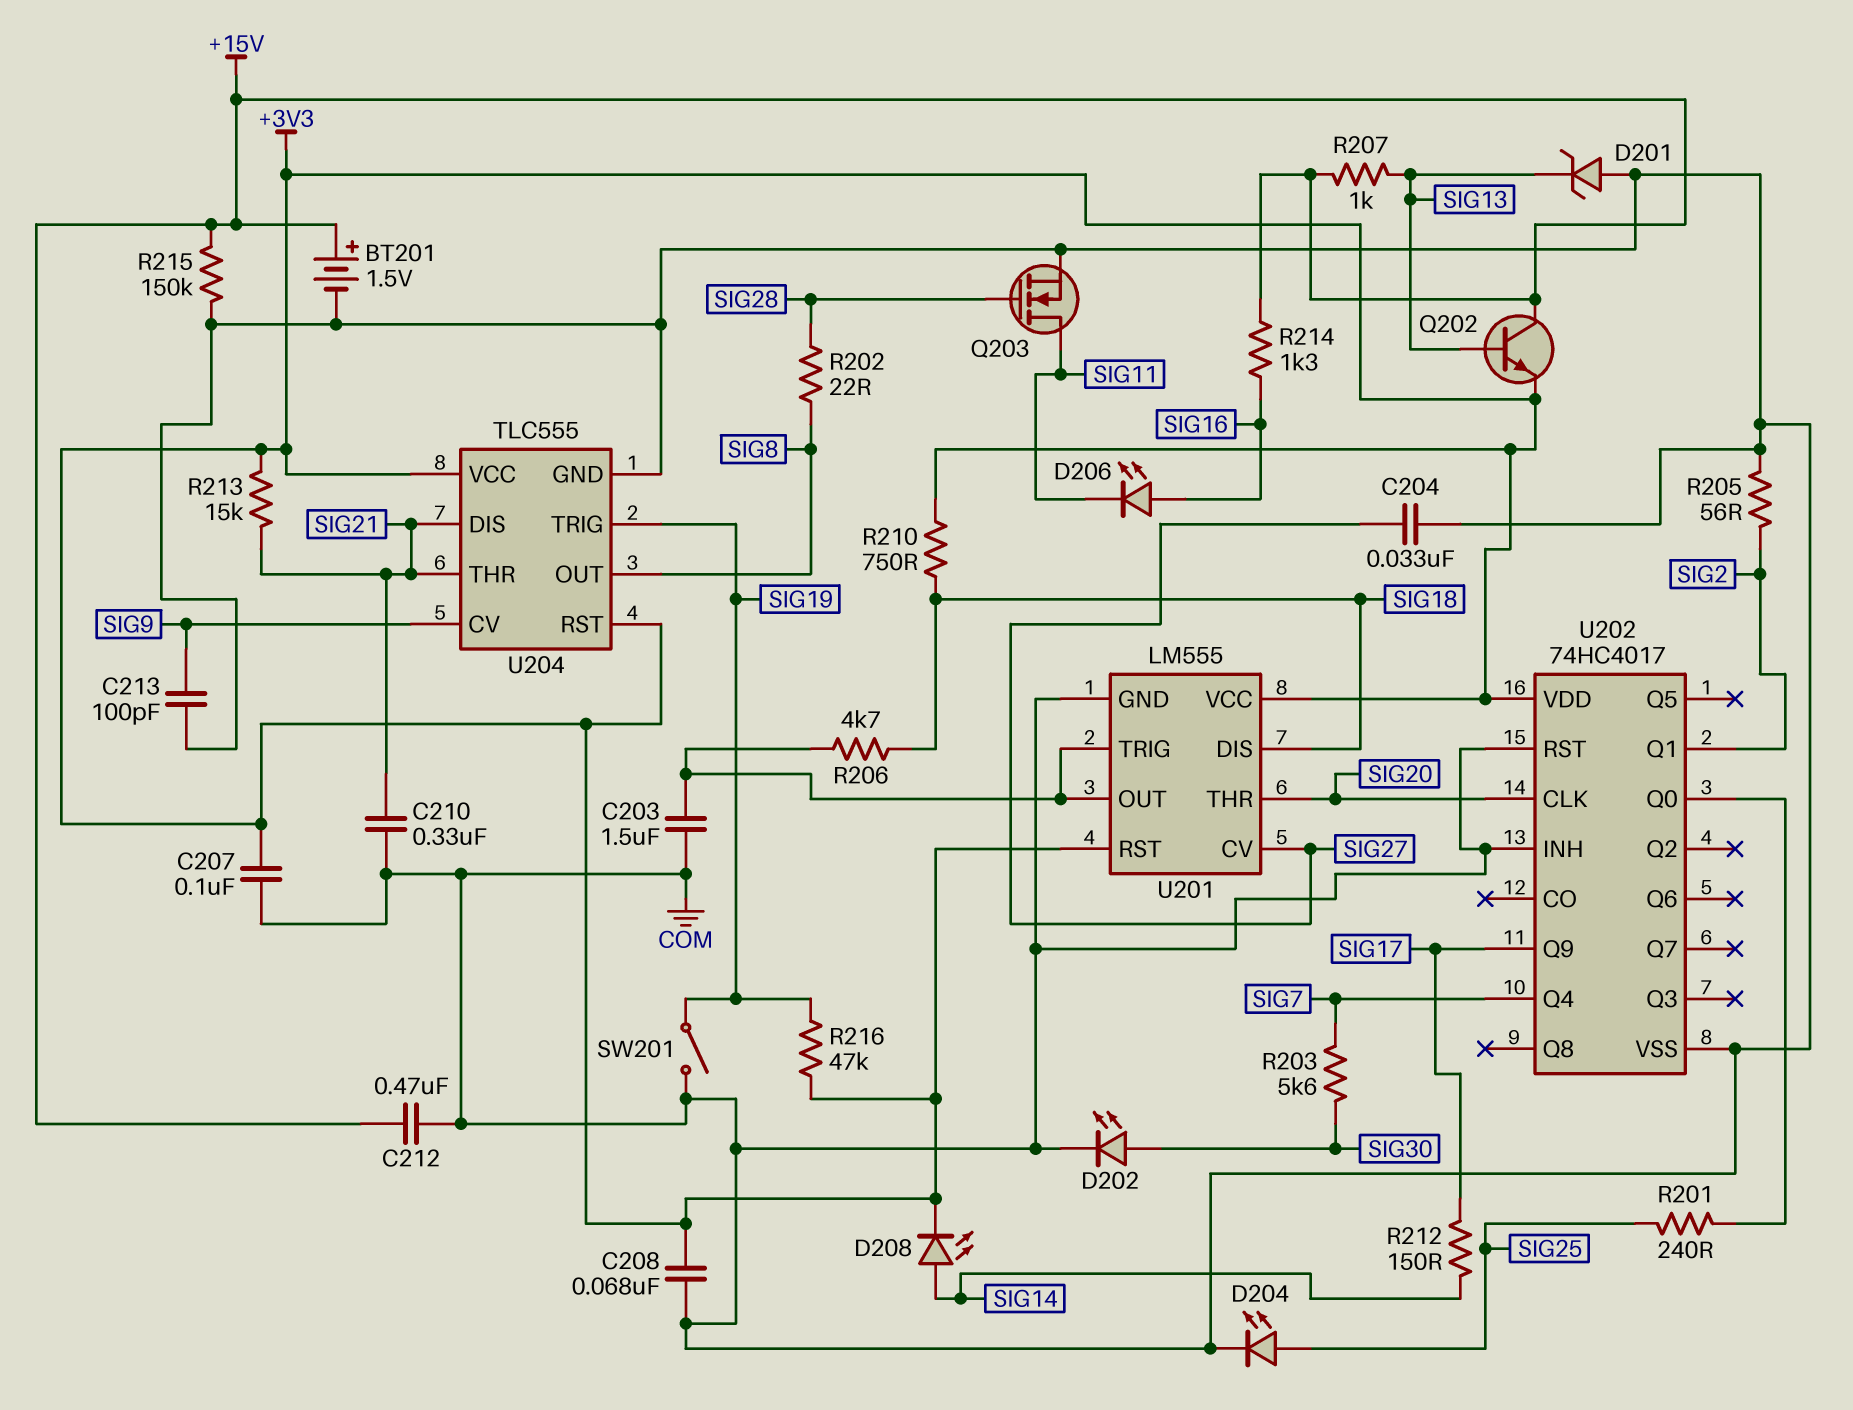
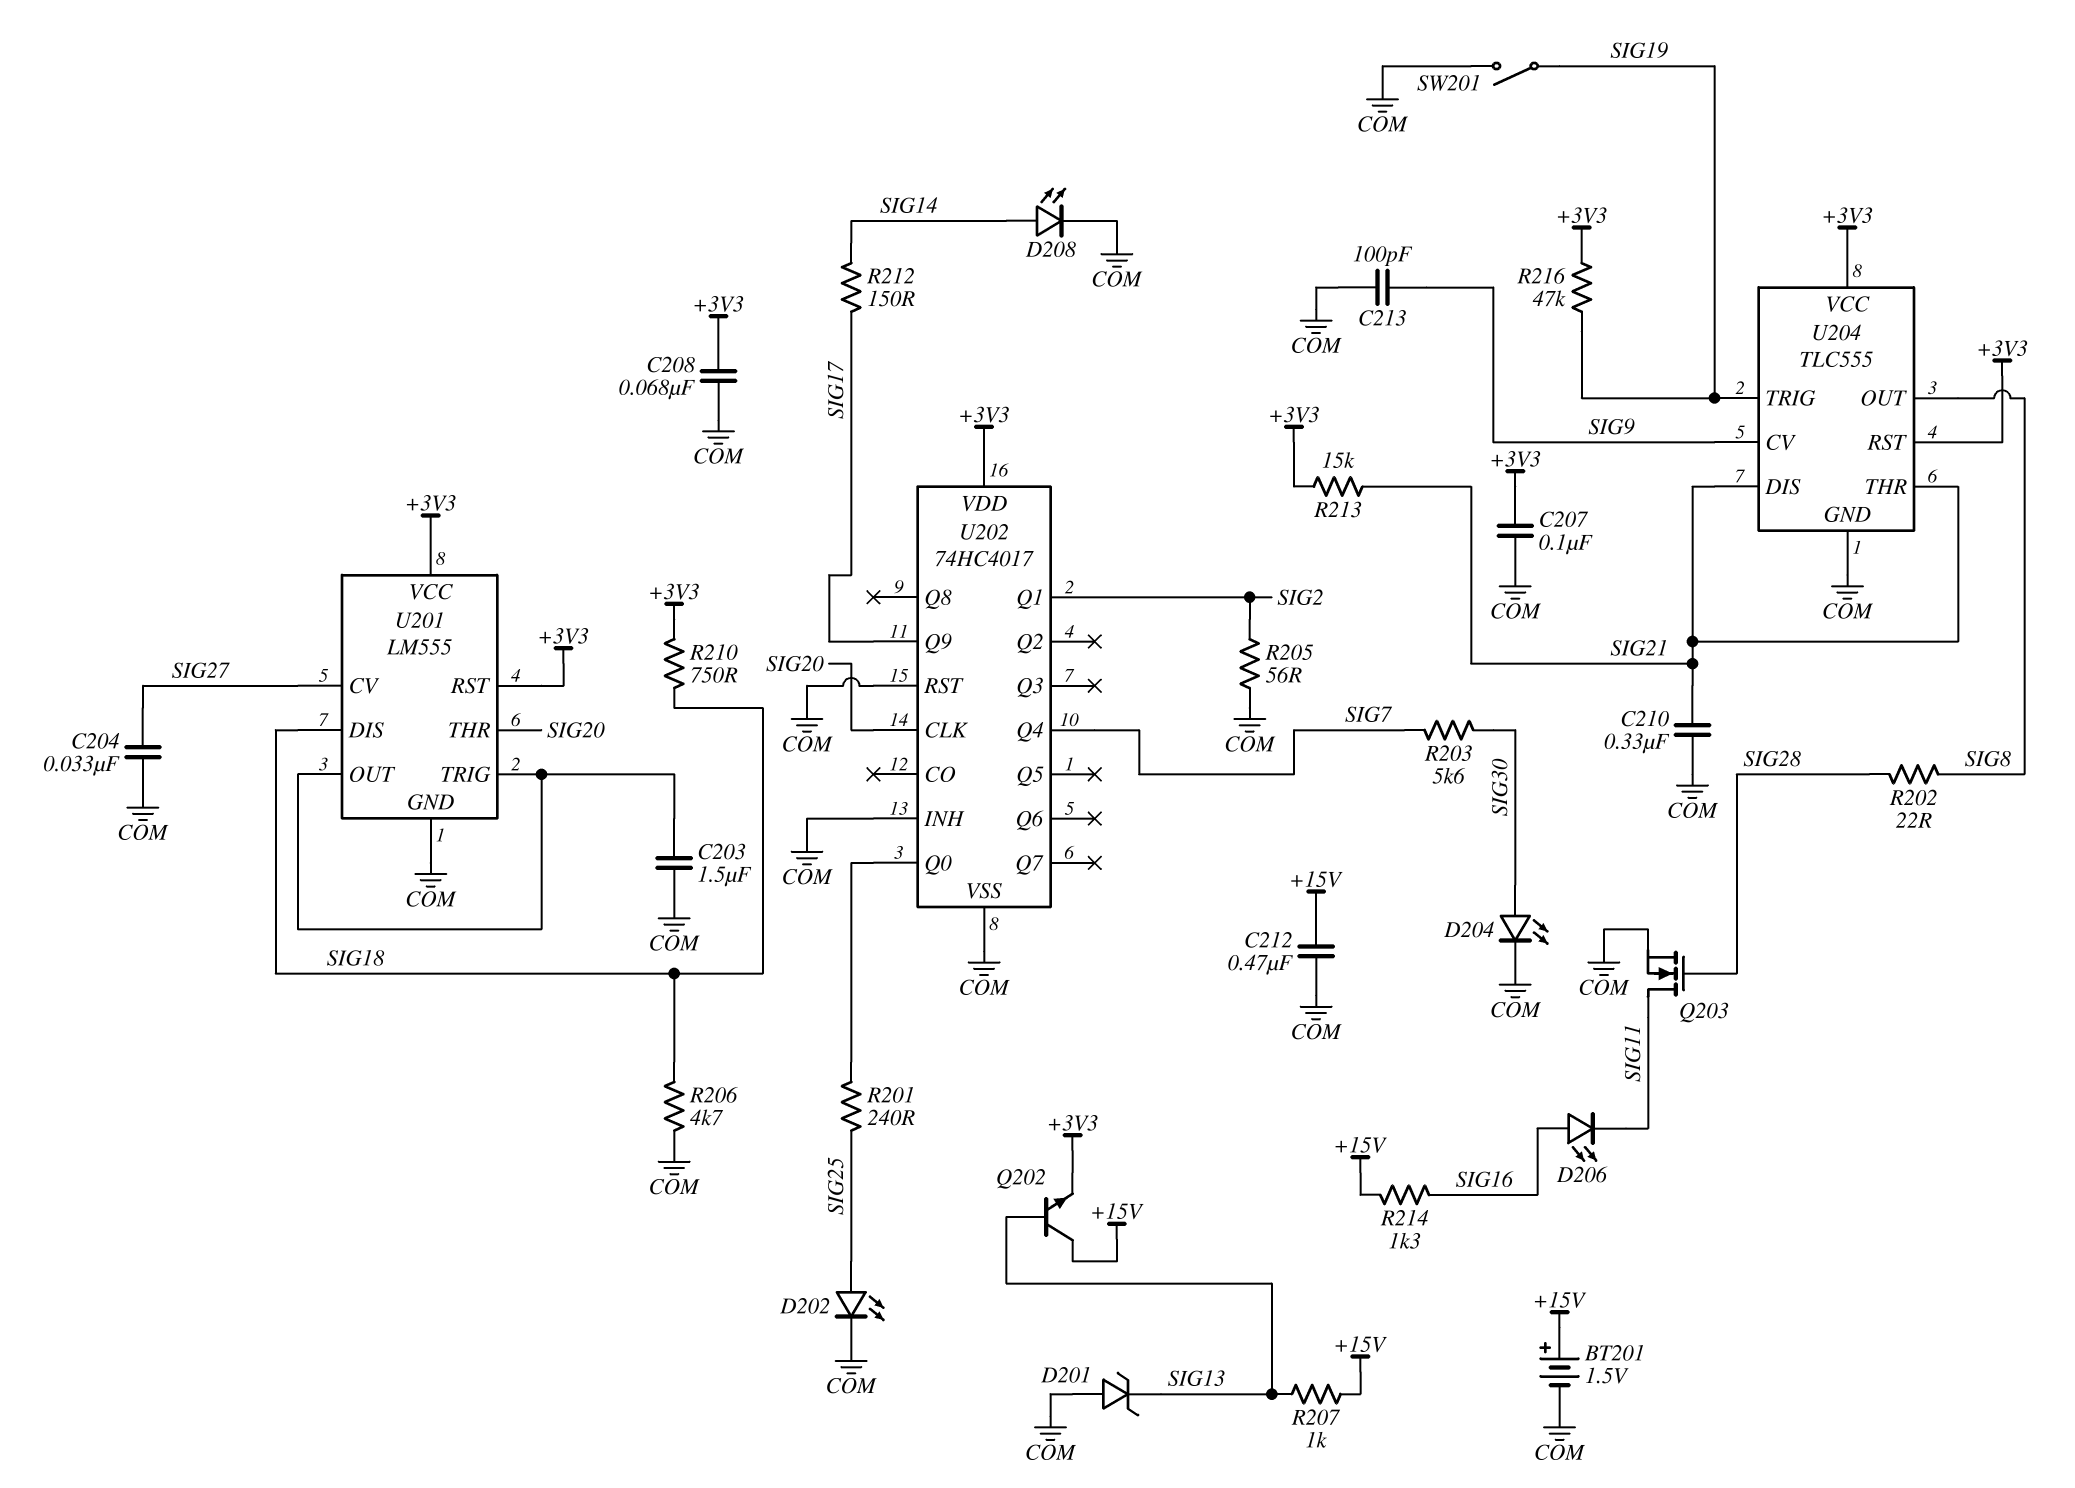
D202: LED (A SIG30, K COM) -> LED (A SIG25, K COM)
D204: LED (A SIG25, K COM) -> LED (A SIG30, K COM)
D208: LED (A SIG14, K +3V3) -> LED (A SIG14, K COM)
R206: 4.7k (SIG18, U201/OUT) -> 4.7k (COM, SIG18)
R215: 150k (+15V, COM) -> none

